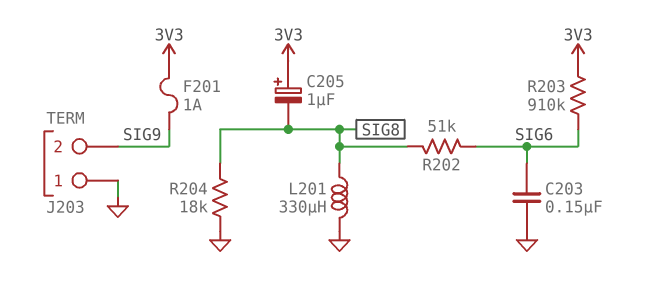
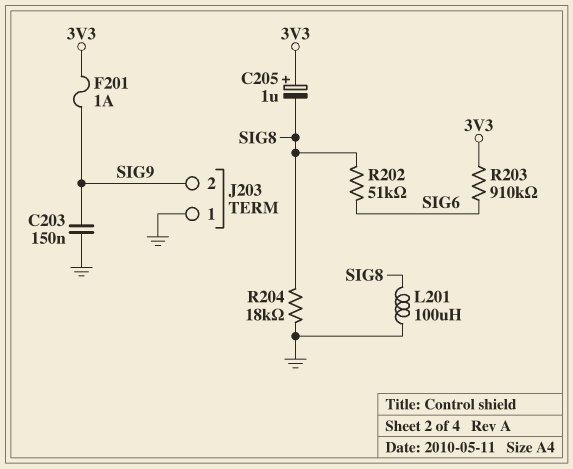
C203: 150nF (GND, SIG6) -> 150nF (GND, SIG9)
L201: 330uH (GND, SIG8) -> 100uH (GND, SIG8)

